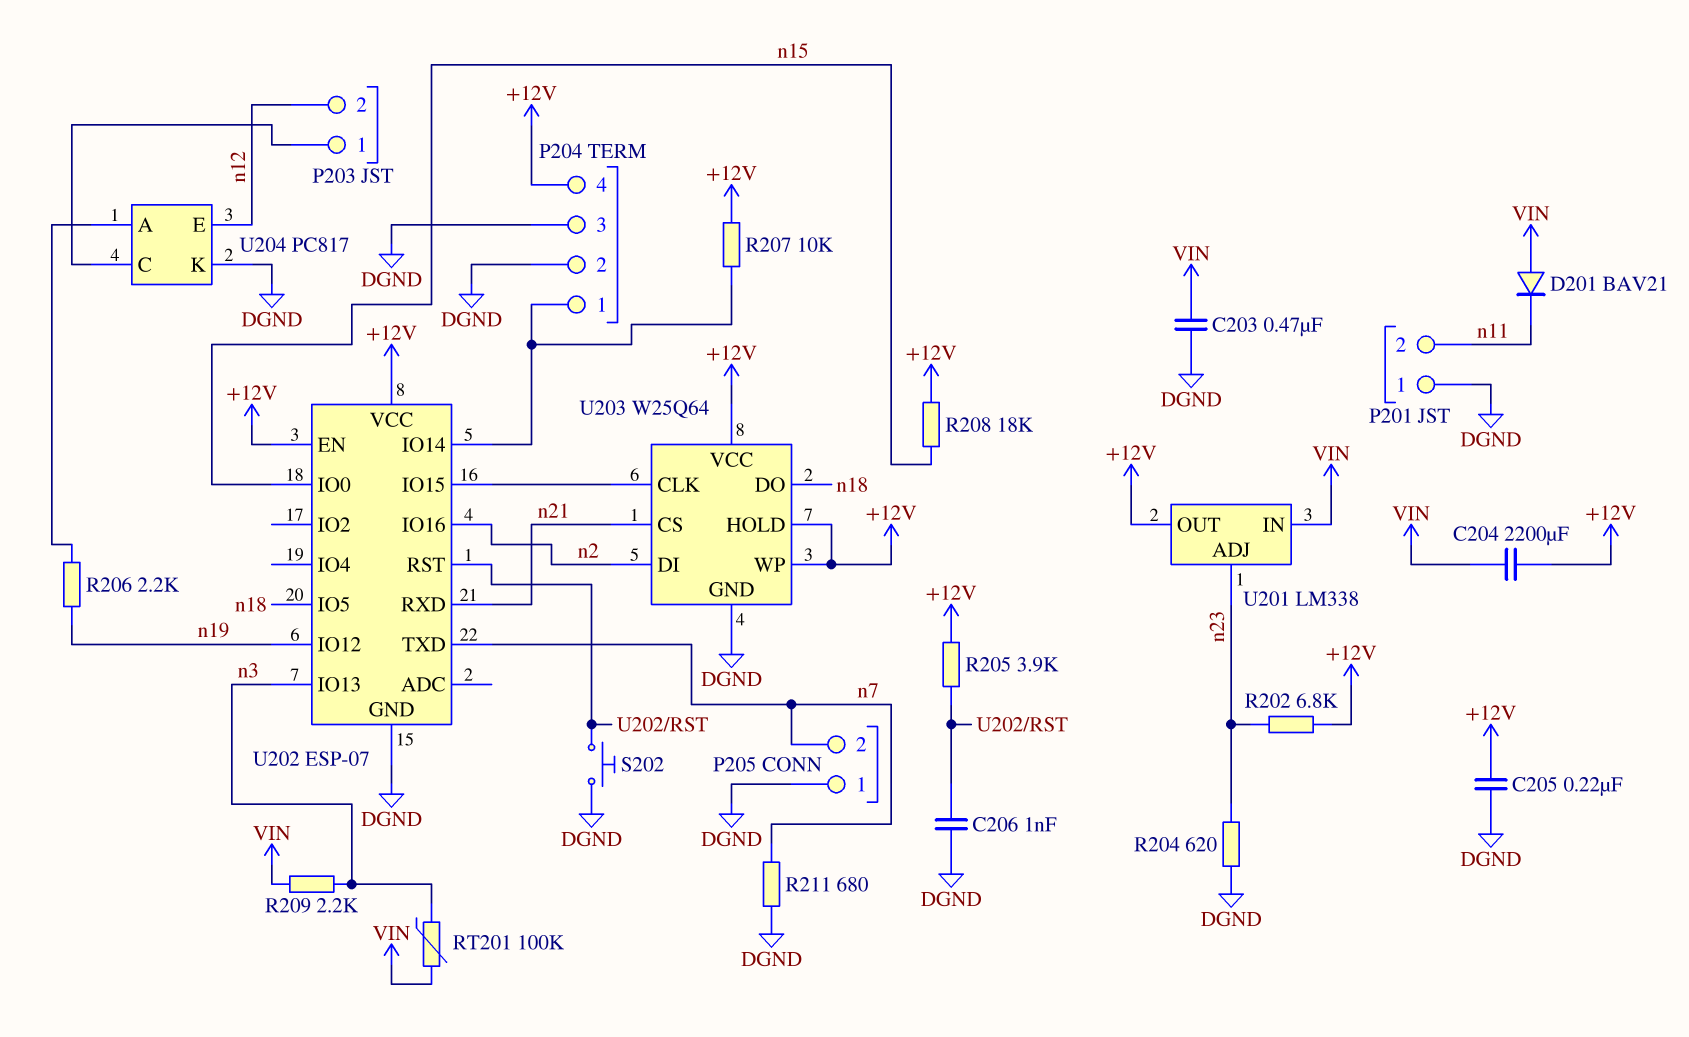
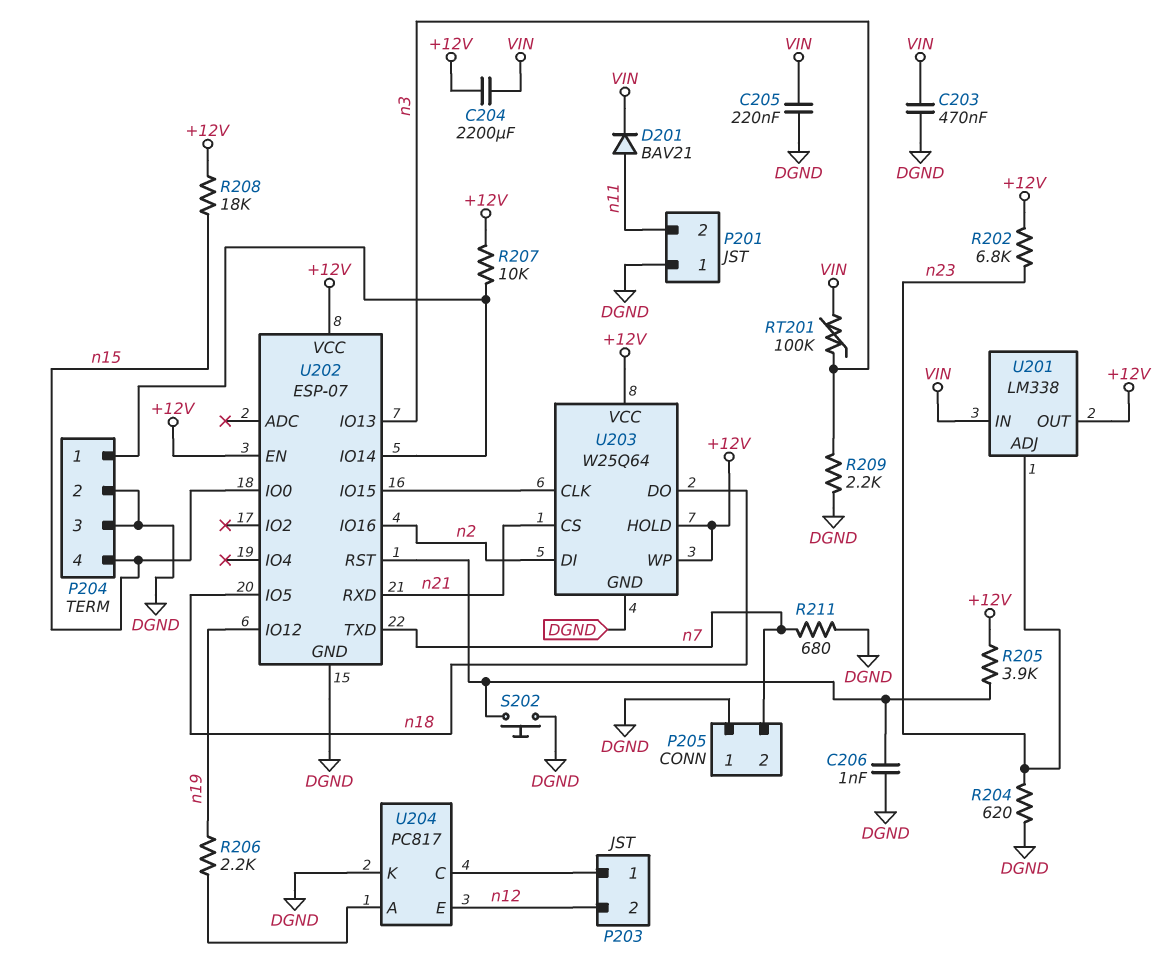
C205: 220nF (+12V, DGND) -> 220nF (DGND, VIN)
D201: diode BAV21 (A VIN, K n11) -> diode BAV21 (A n11, K VIN)
P204 pin 4: +12V -> n15
R209: 2.2k (VIN, n3) -> 2.2k (DGND, n3)

